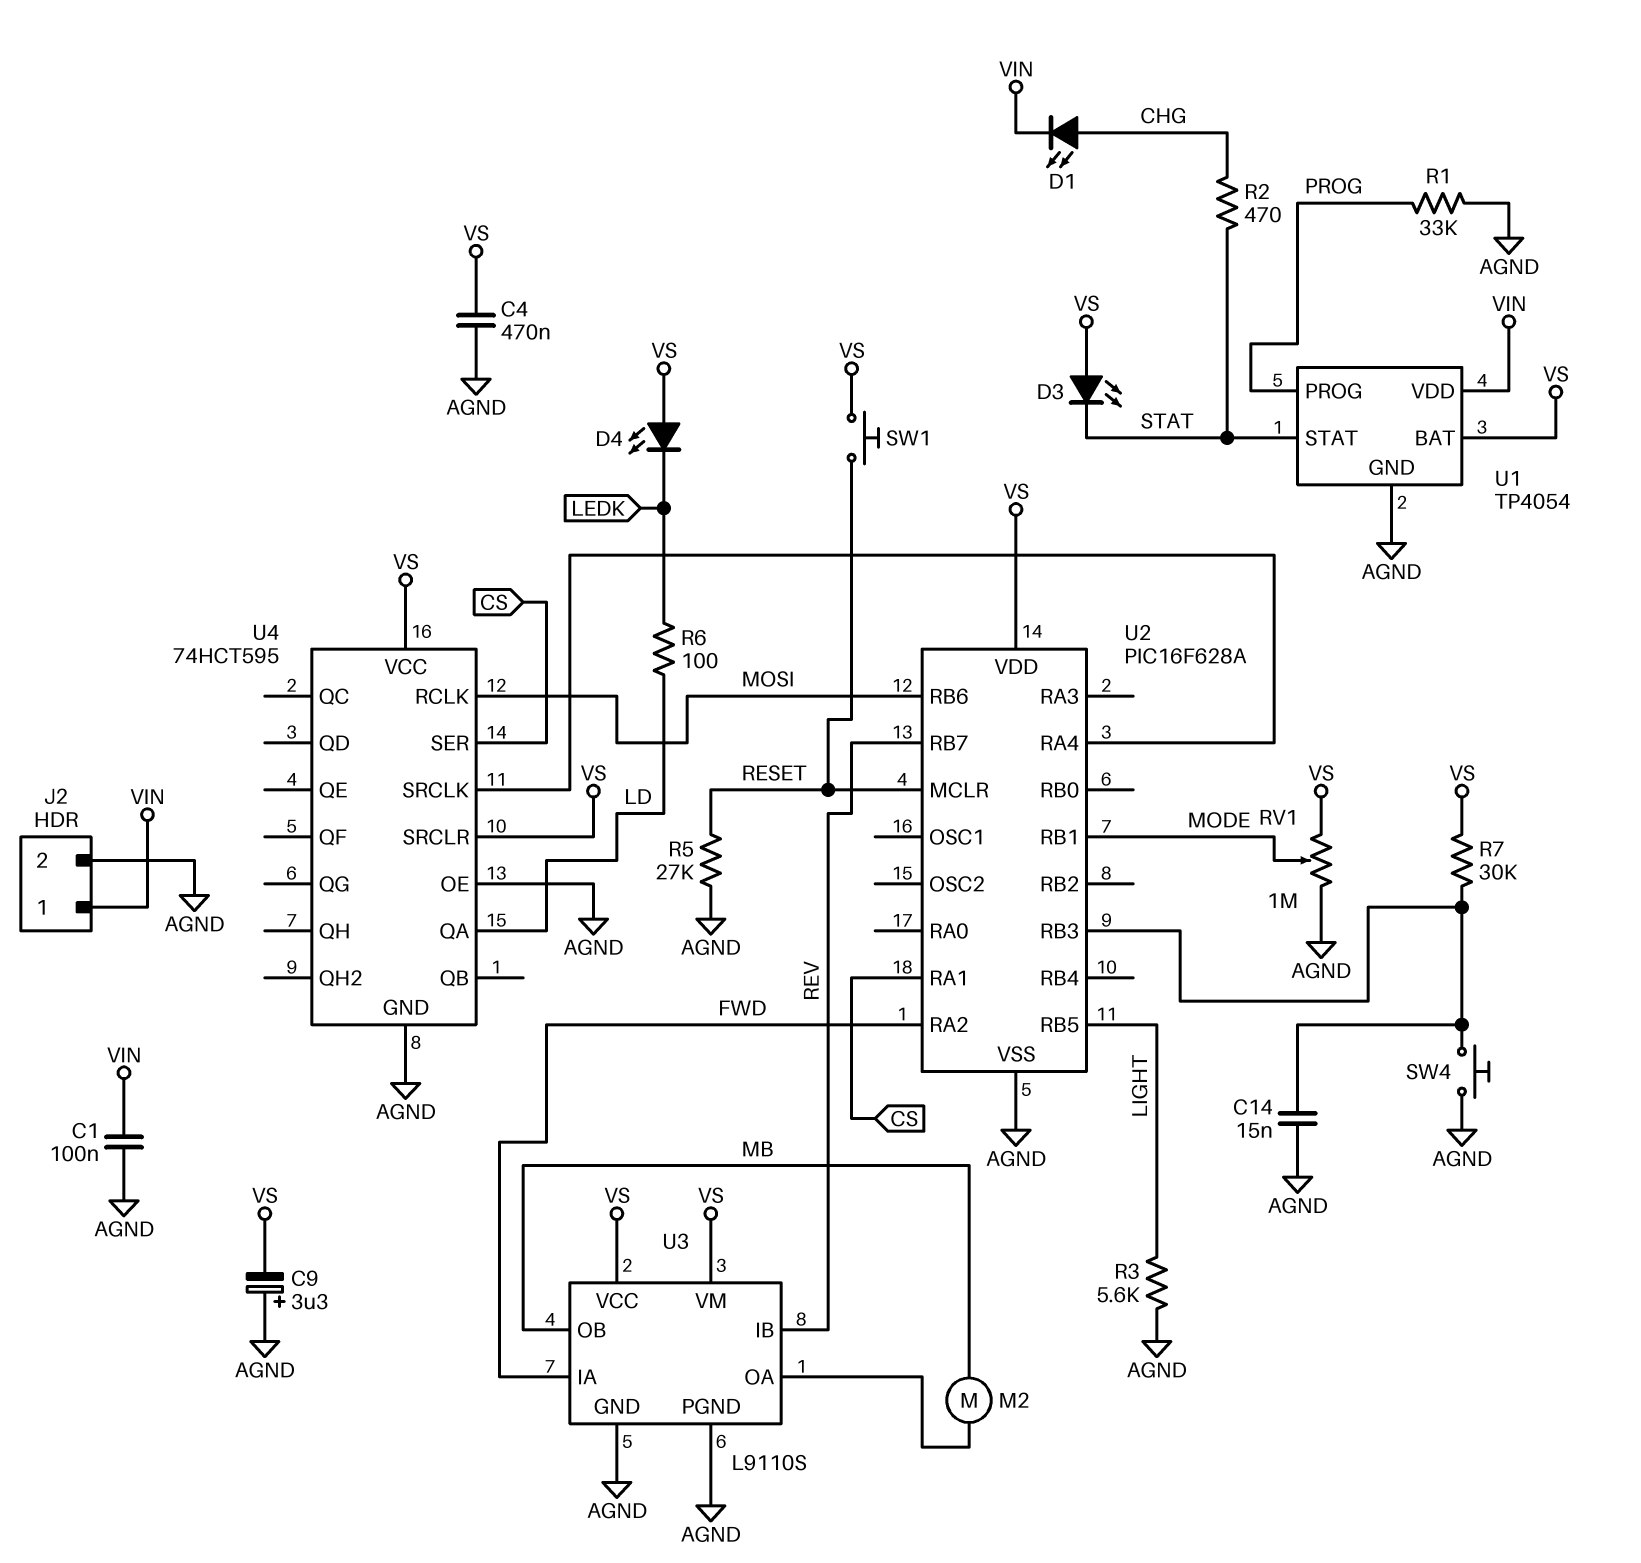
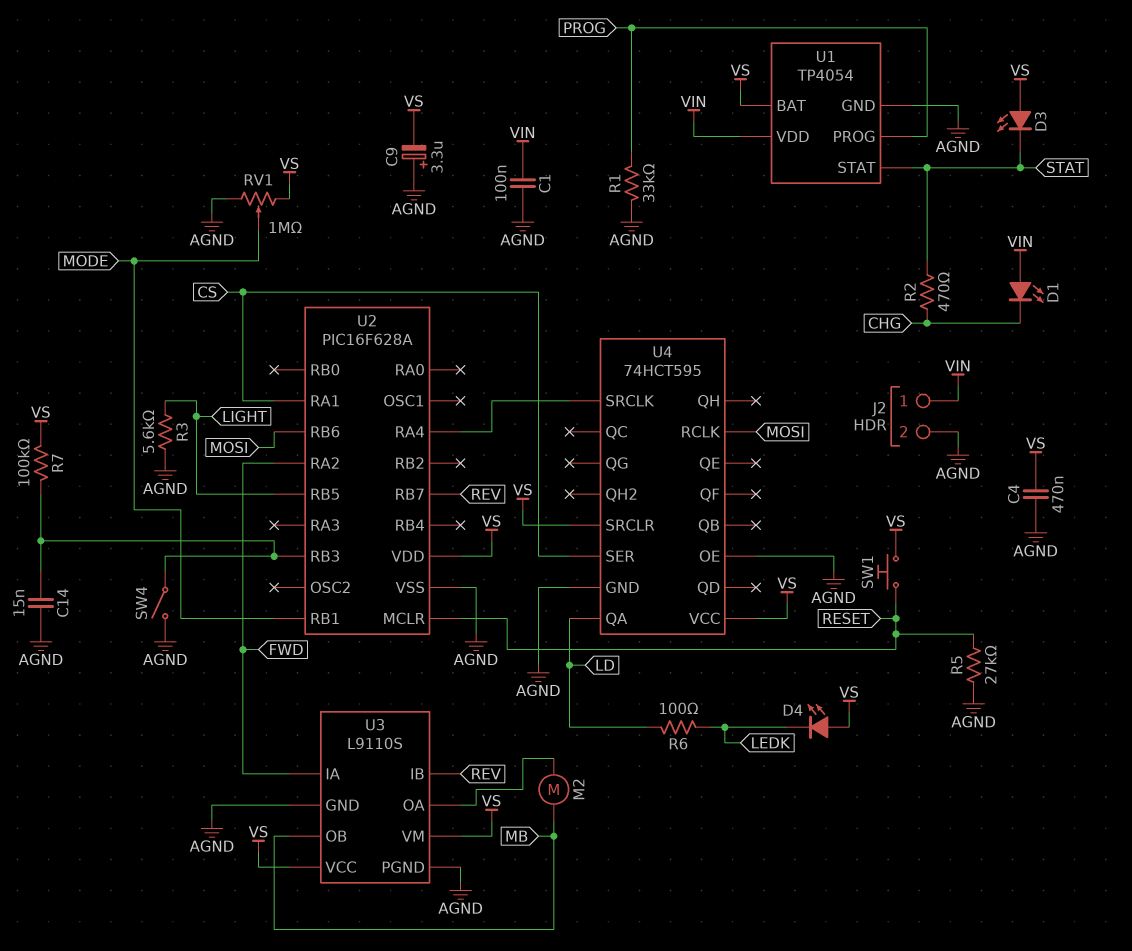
D1: LED (A CHG, K VIN) -> LED (A VIN, K CHG)
R7: 30k (U2/RB3, VS) -> 100k (U2/RB3, VS)
SW4: button (AGND, U2/RB3) -> switch (AGND, U2/RB3)

